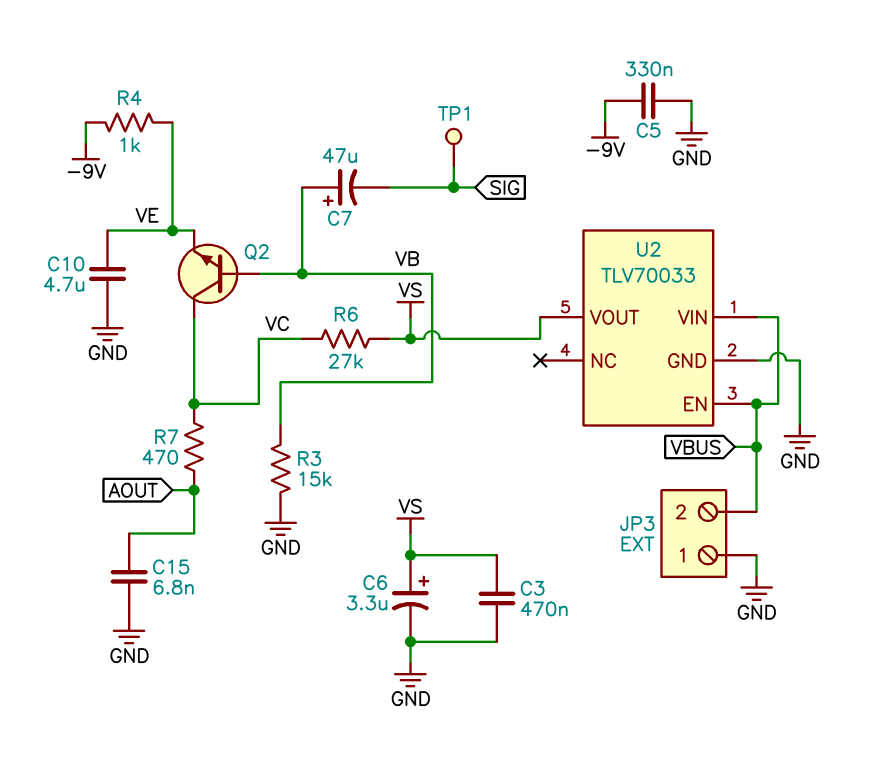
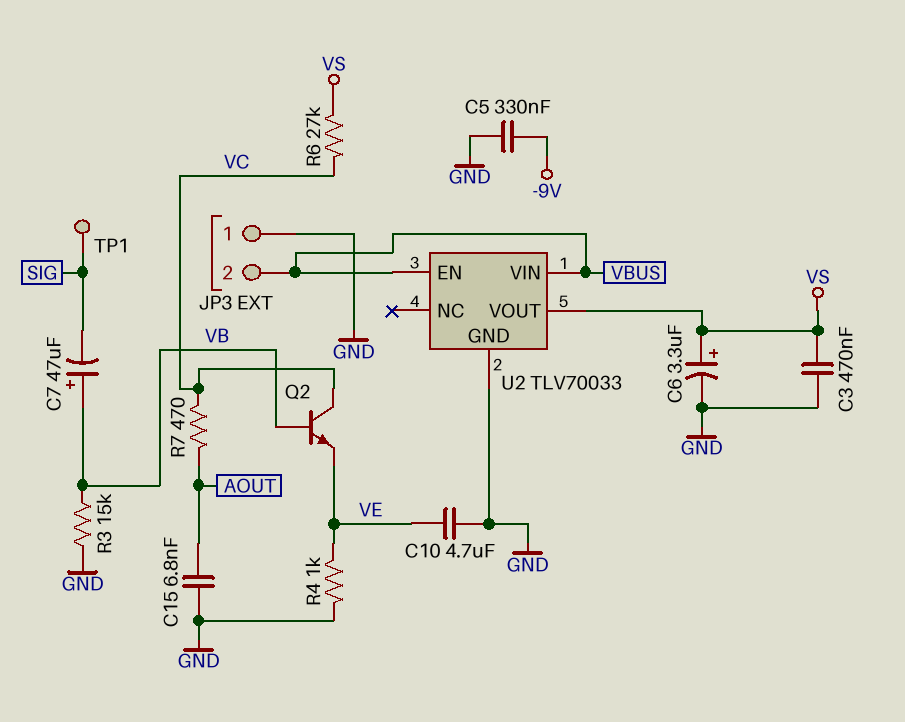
R4: 1k (-9V, VE) -> 1k (GND, VE)

